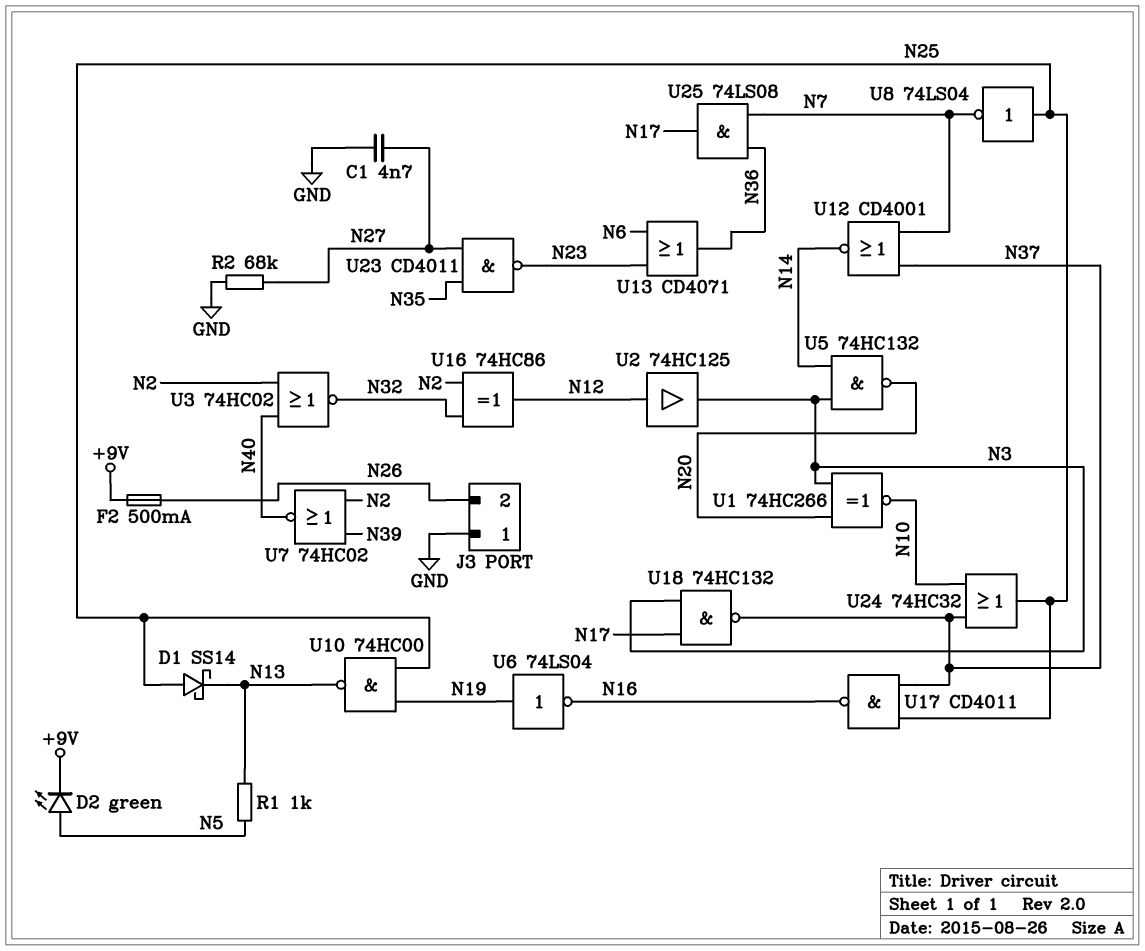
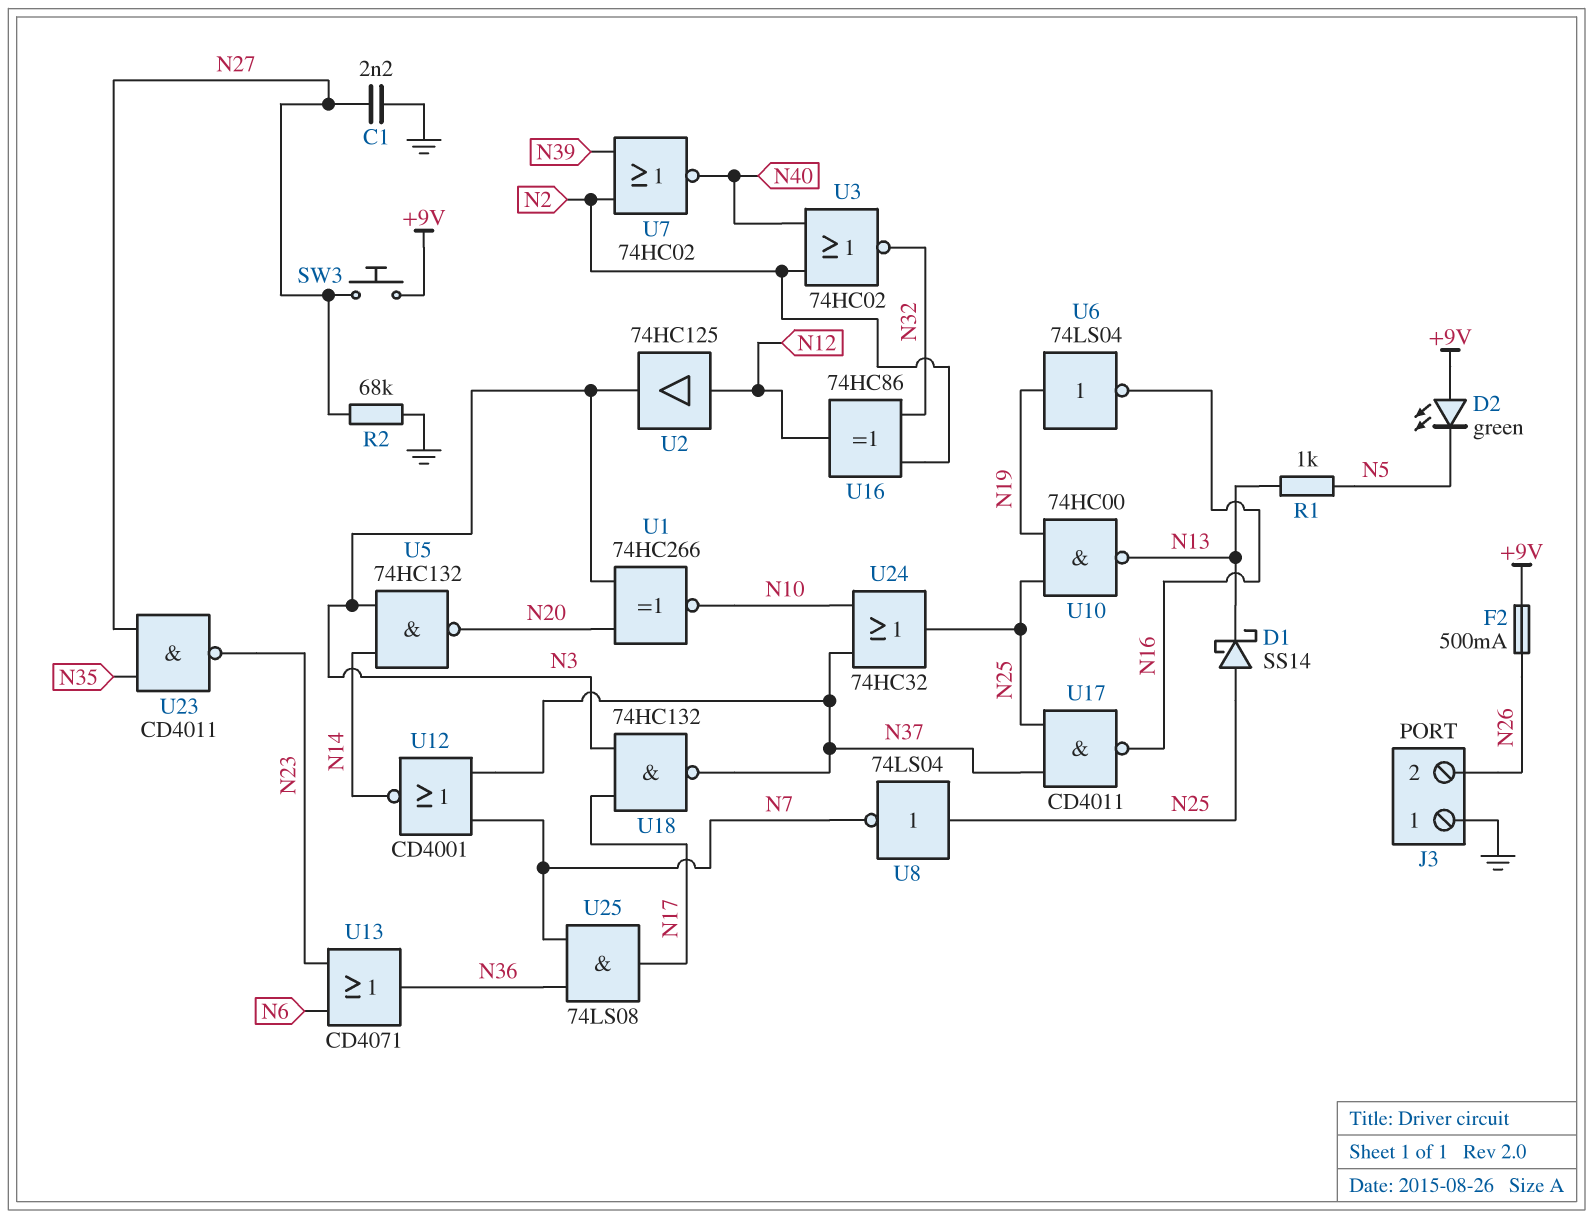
C1: 4.7nF (GND, N27) -> 2.2nF (GND, N27)
D2: LED green (A N5, K +9V) -> LED green (A +9V, K N5)
SW3: none -> button (+9V, N27)

